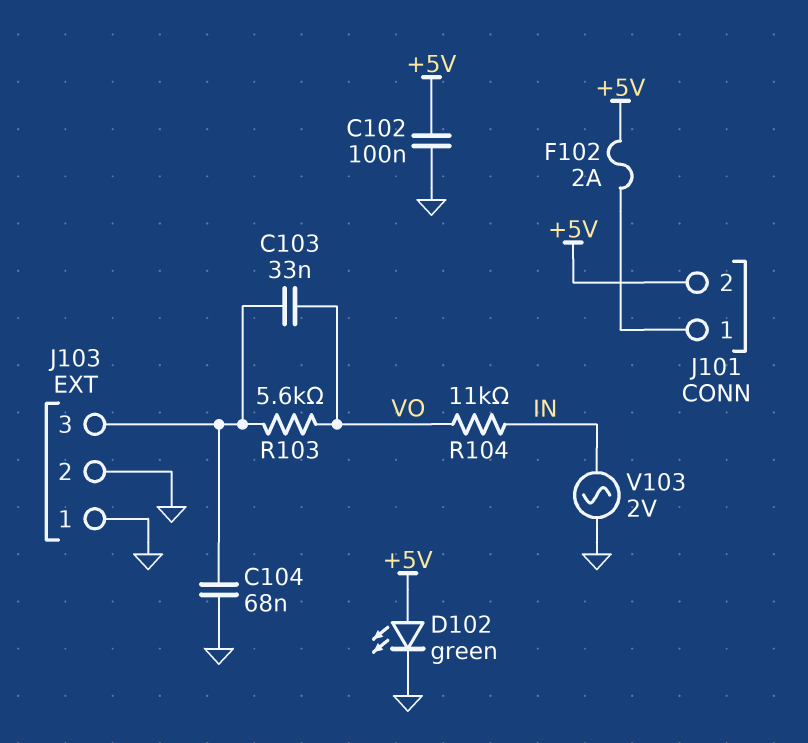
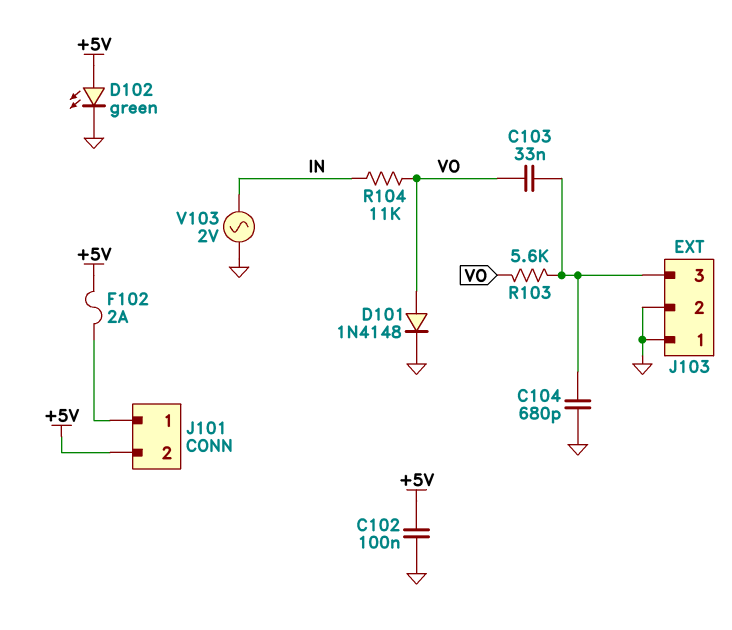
C104: 68nF (GND, J103/3) -> 680pF (GND, J103/3)
D101: none -> diode 1N4148 (A VO, K GND)

